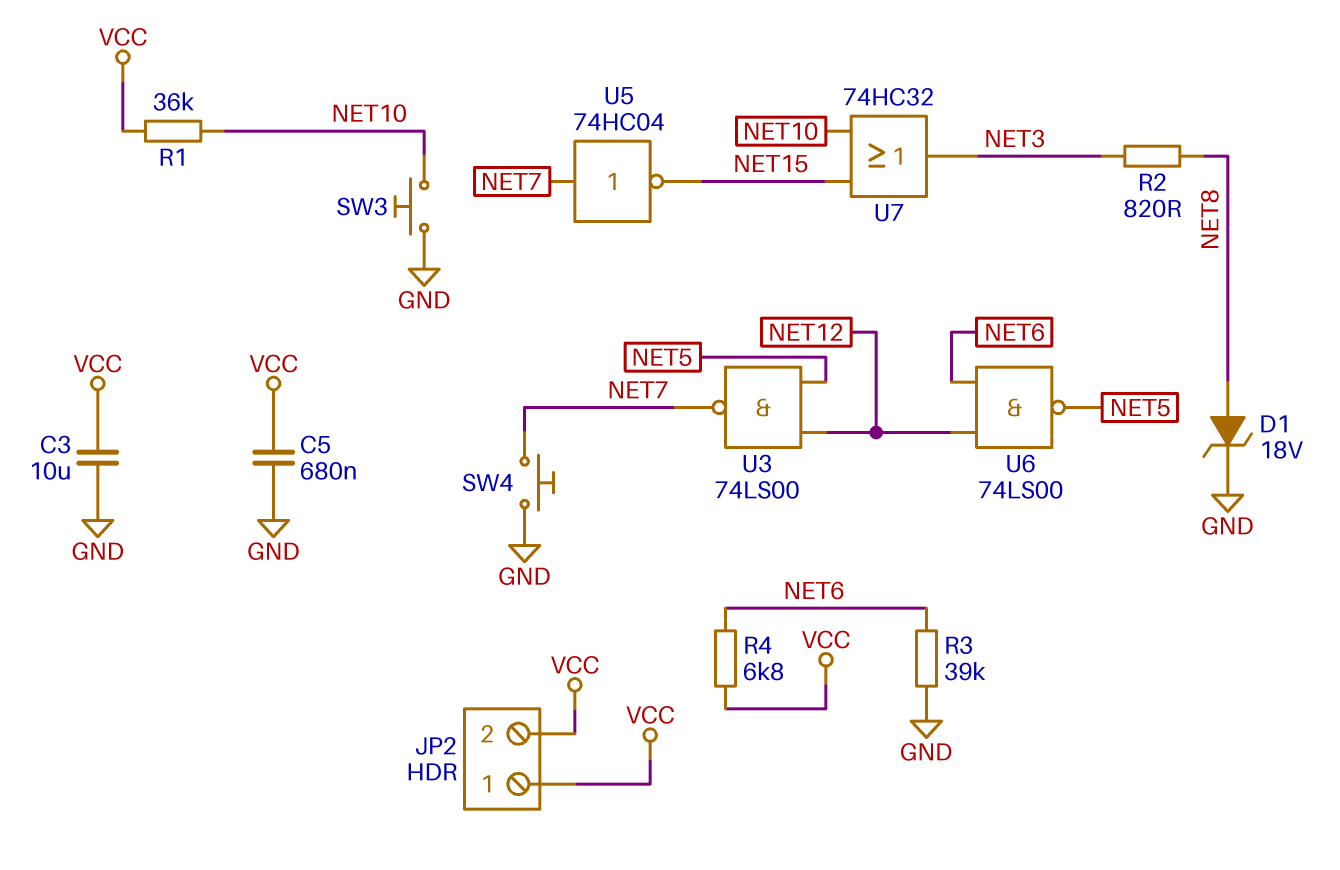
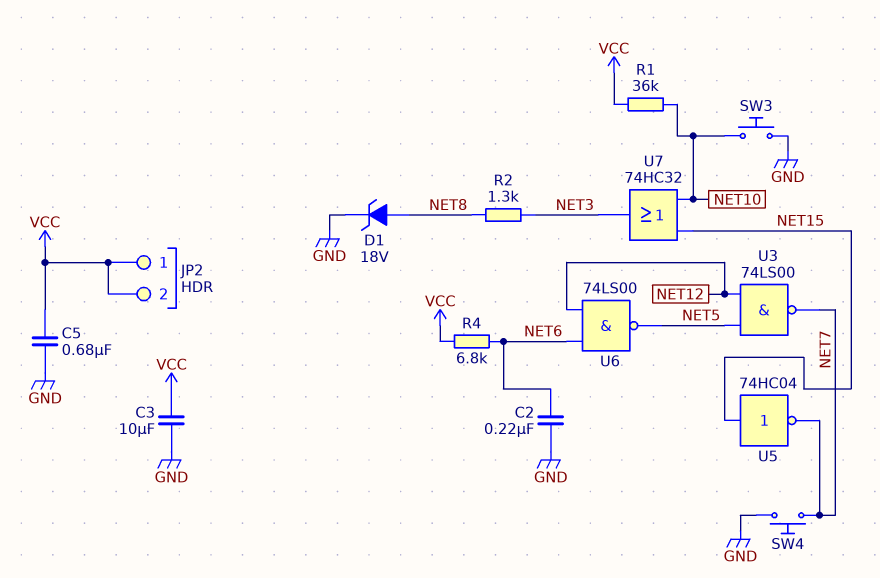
C2: none -> 220nF (GND, NET6)
R2: 820 (NET3, NET8) -> 1.3k (NET3, NET8)
R3: 39k (GND, NET6) -> none
U5: NOT 74HC04 (in NET7, out NET15) -> NOT 74HC04 (in NET15, out NET7)

